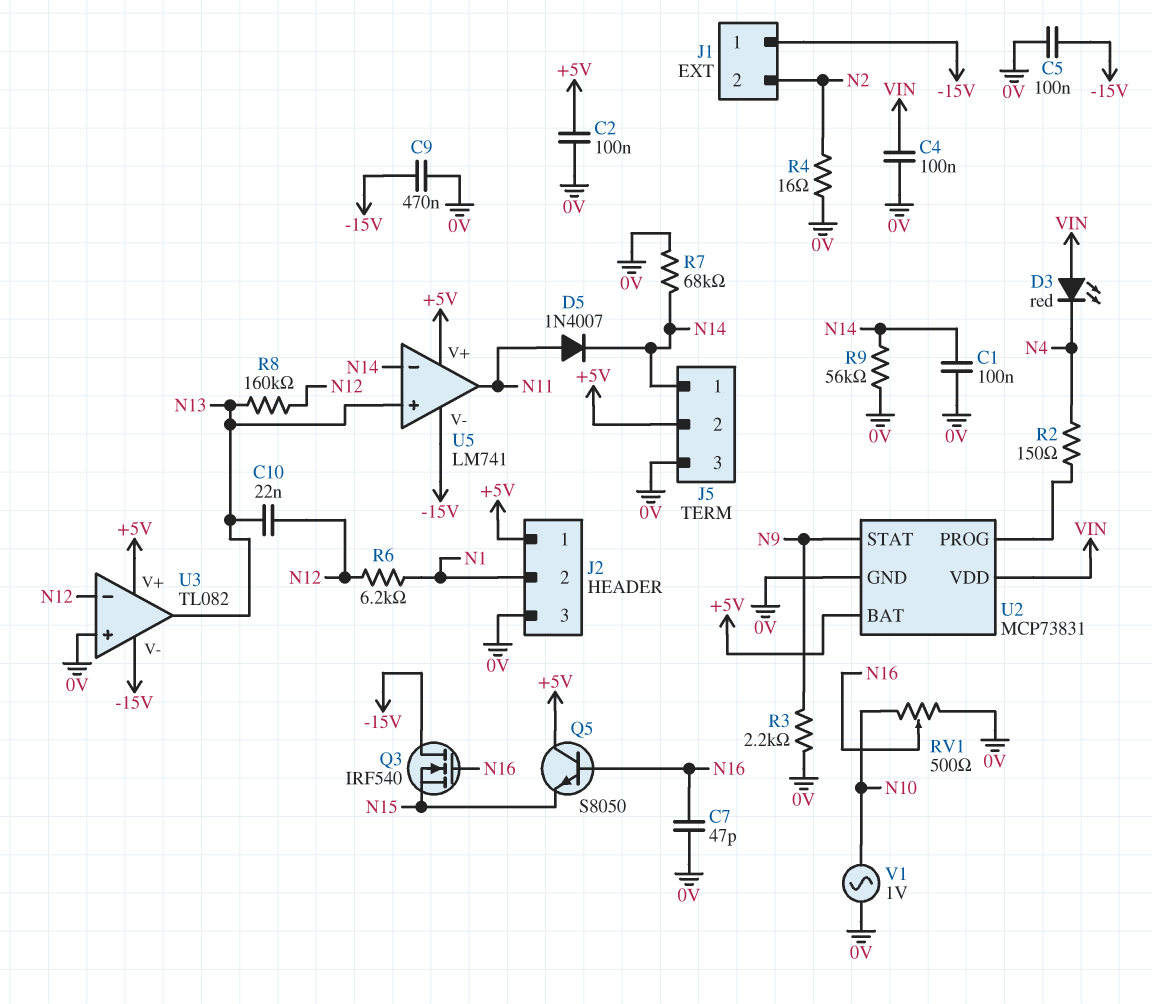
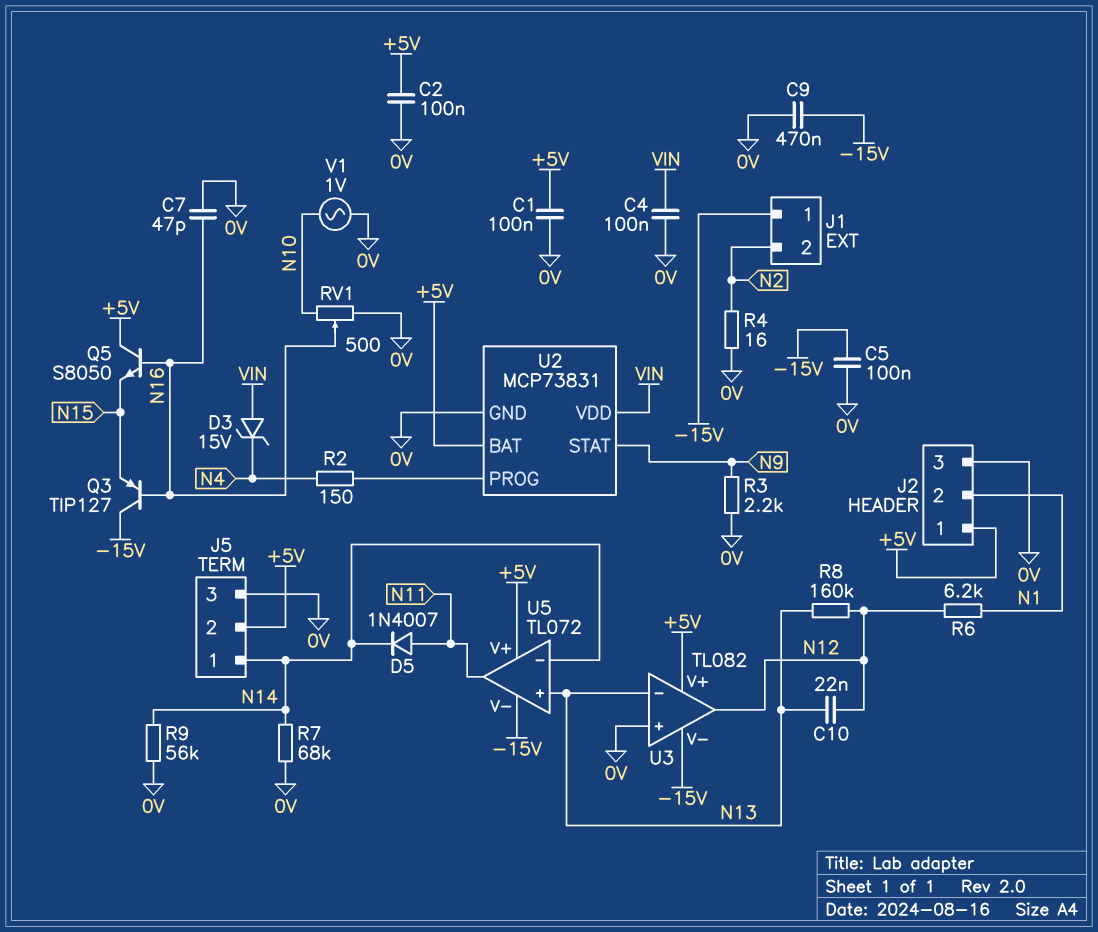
C1: 100nF (0V, N14) -> 100nF (+5V, 0V)
D3: LED red (A VIN, K N4) -> zener 15V (A VIN, K N4)
Q3: NMOS IRF540 (G N16, D -15V, S N15) -> PNP TIP127 (B N16, C -15V, E N15)
U3 pin in-: N12 -> N13
U3 pin out: N13 -> N12
U5: LM741 -> TL072

